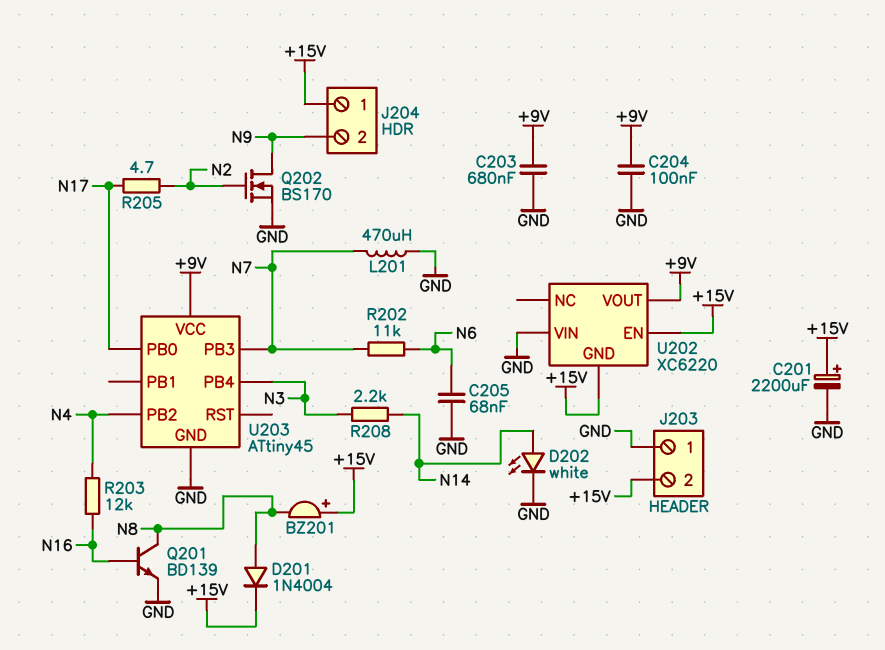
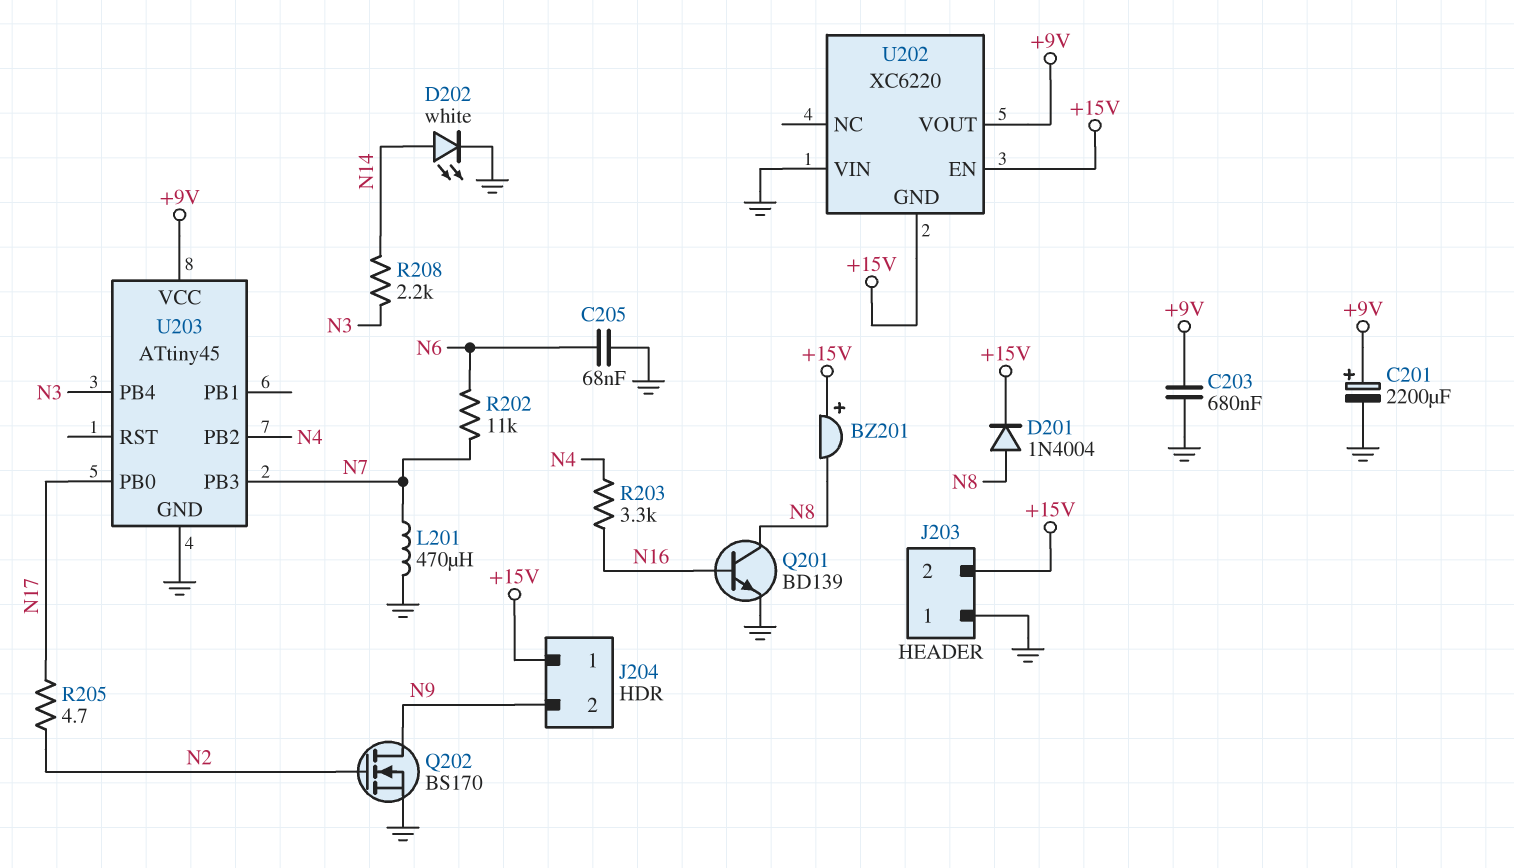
C201: 2200uF (plus +15V, minus GND) -> 2200uF (plus +9V, minus GND)
C204: 100nF (+9V, GND) -> none
R203: 12k (N4, N16) -> 3.3k (N4, N16)

